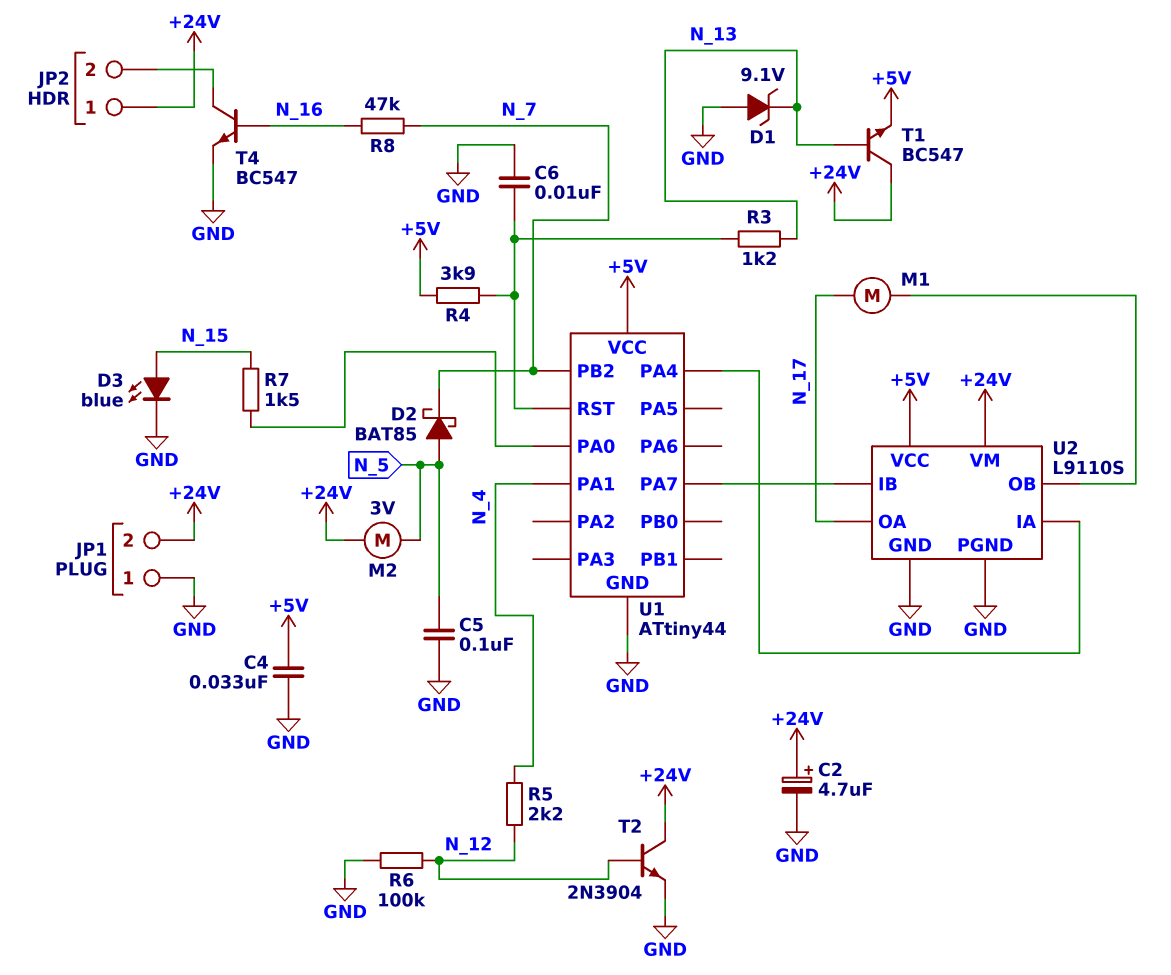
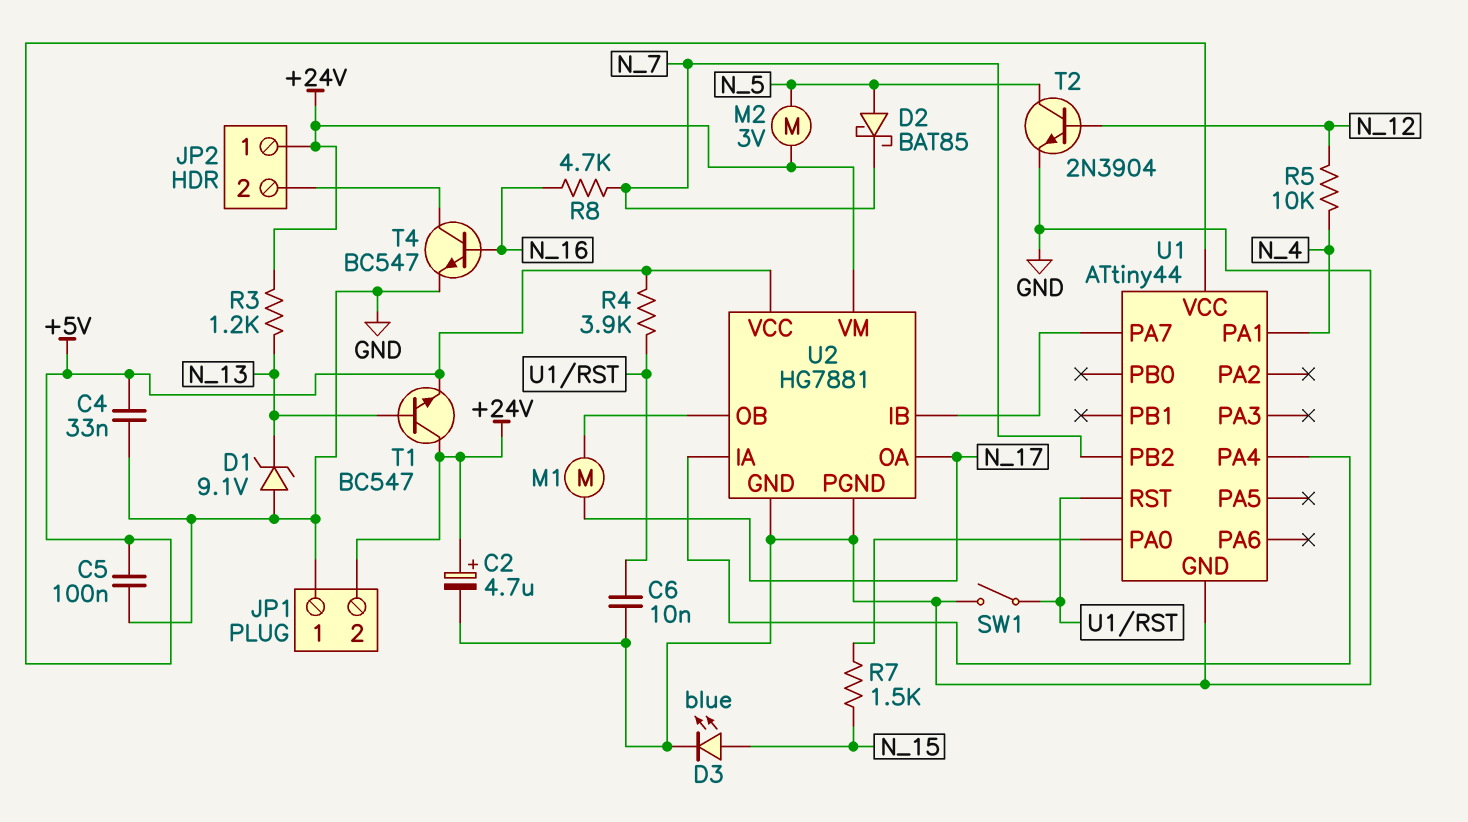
C5: 100nF (GND, N_5) -> 100nF (+5V, GND)
R3: 1.2k (N_13, U1/RST) -> 1.2k (+24V, N_13)
R5: 2.2k (N_4, N_12) -> 10k (N_4, N_12)
R6: 100k (GND, N_12) -> none
R8: 47k (N_7, N_16) -> 4.7k (N_7, N_16)
SW1: none -> switch (GND, U1/RST)
T2: NPN 2N3904 (B N_12, C +24V, E GND) -> NPN 2N3904 (B N_12, C N_5, E GND)
U2: L9110S -> HG7881

